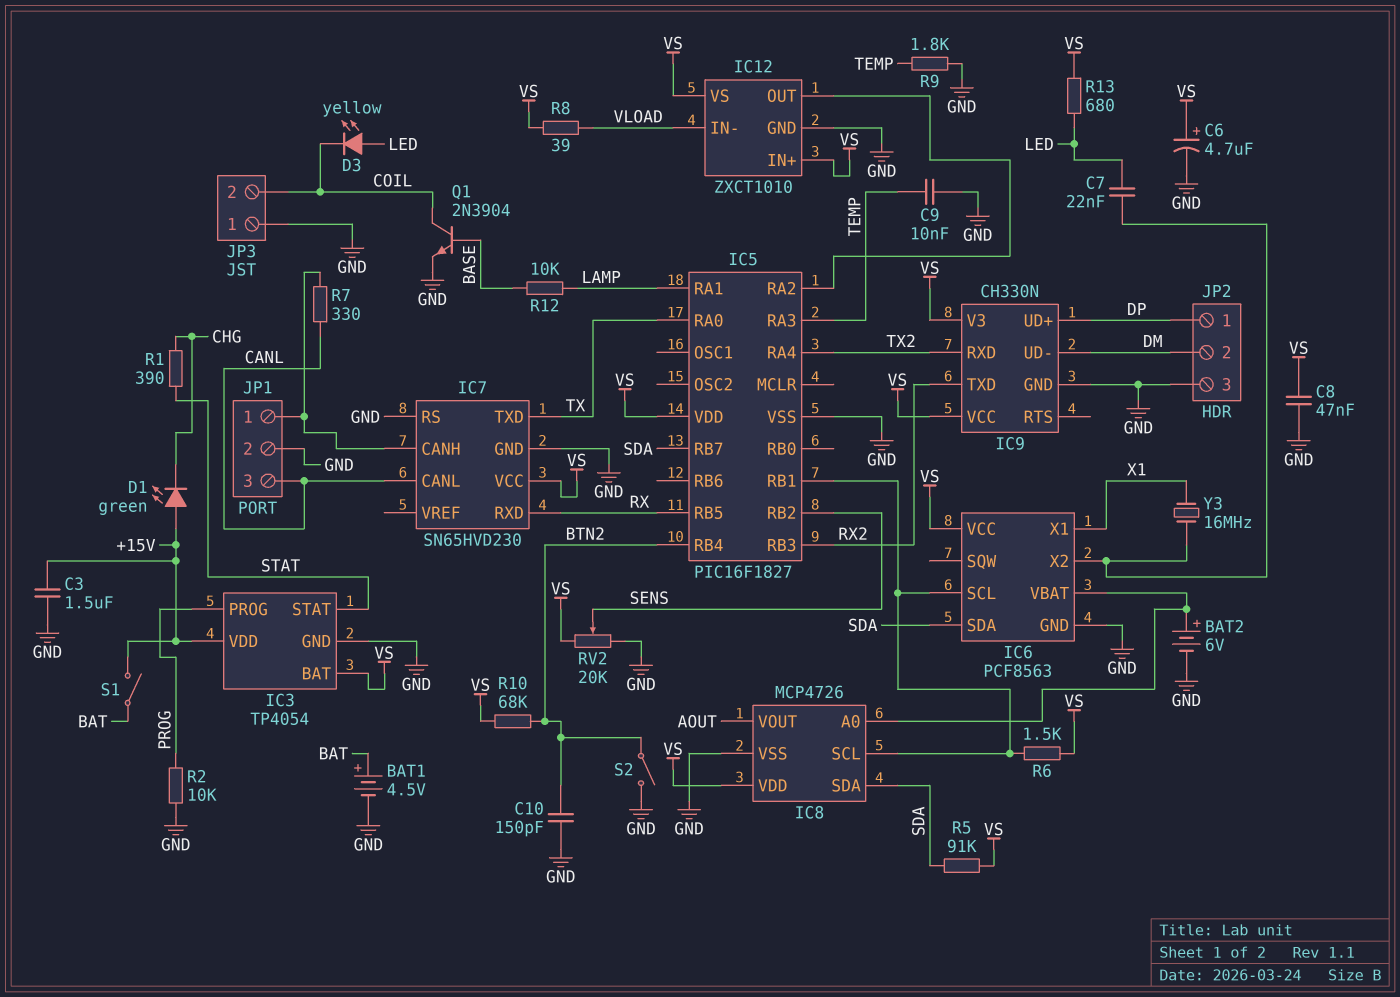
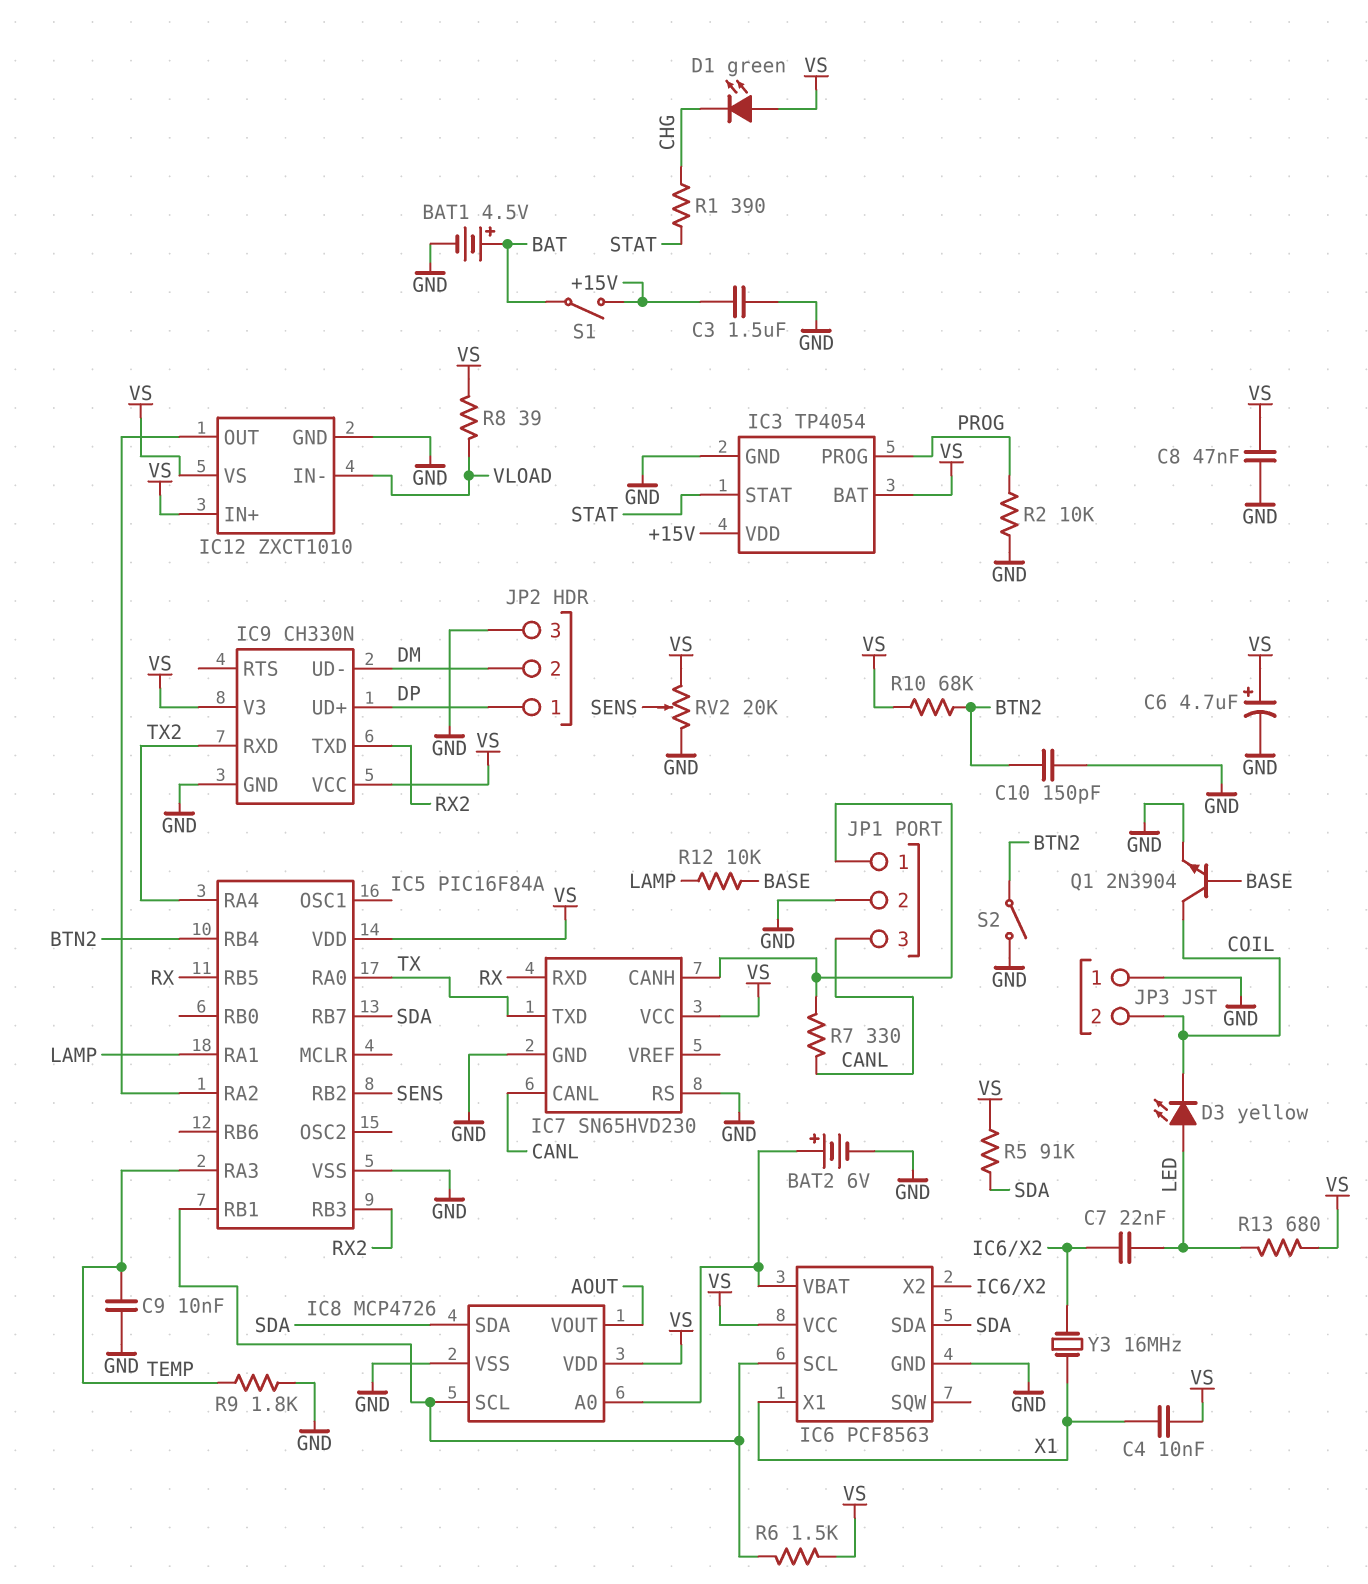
C4: none -> 10nF (VS, X1)
D1: LED green (A +15V, K CHG) -> LED green (A VS, K CHG)
IC5: PIC16F1827 -> PIC16F84A

